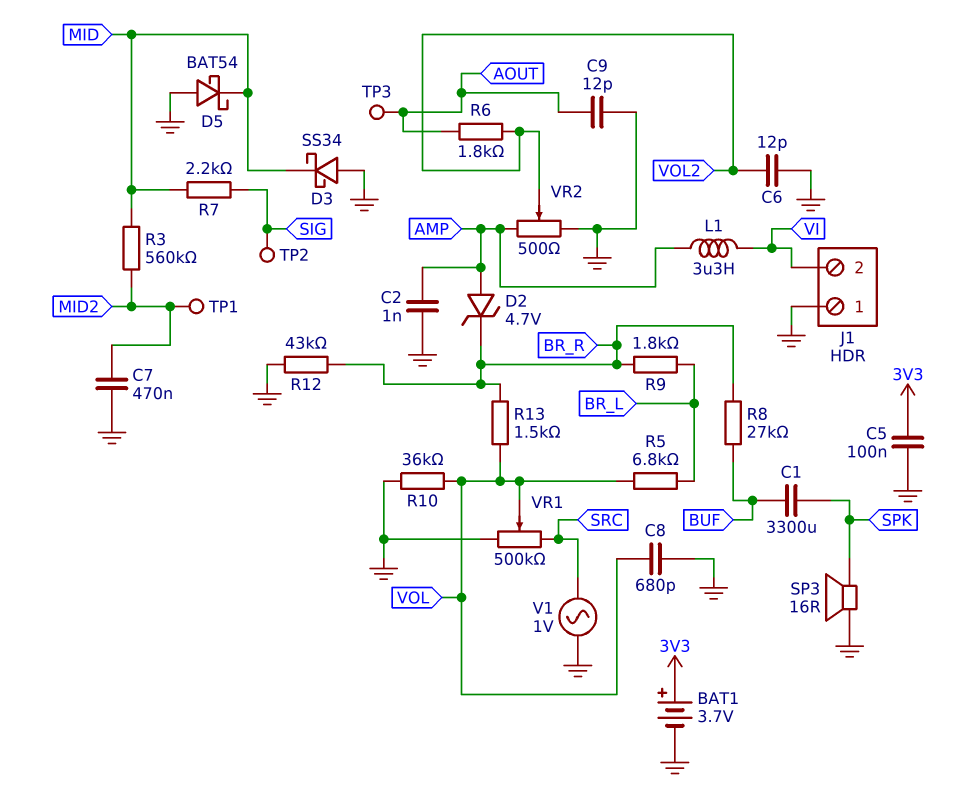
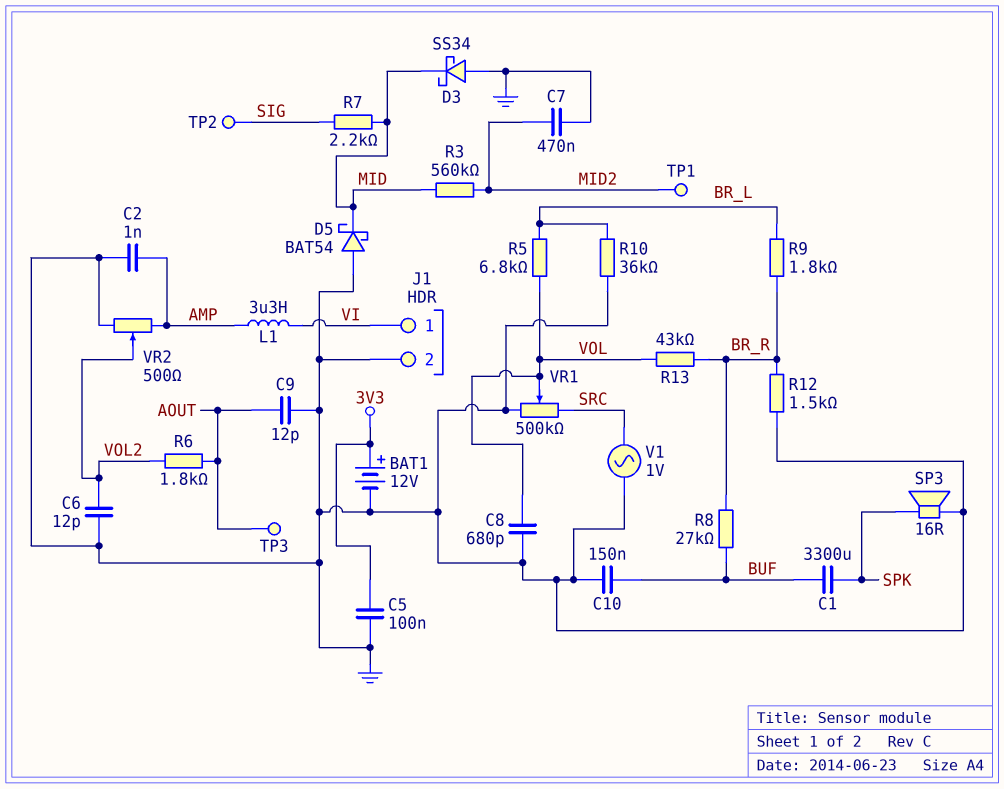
BAT1: 3.7V (plus 3V3, minus GND) -> 12V (plus 3V3, minus GND)
C10: none -> 150nF (BUF, GND)
D2: zener 4.7V (A AMP, K BR_R) -> none
J1 pin 1: GND -> VI
J1 pin 2: VI -> GND
R10: 36k (GND, VOL) -> 36k (BR_L, GND)
R12: 43k (BR_R, GND) -> 1.5k (BR_R, GND)
R13: 1.5k (BR_R, VOL) -> 43k (BR_R, VOL)

